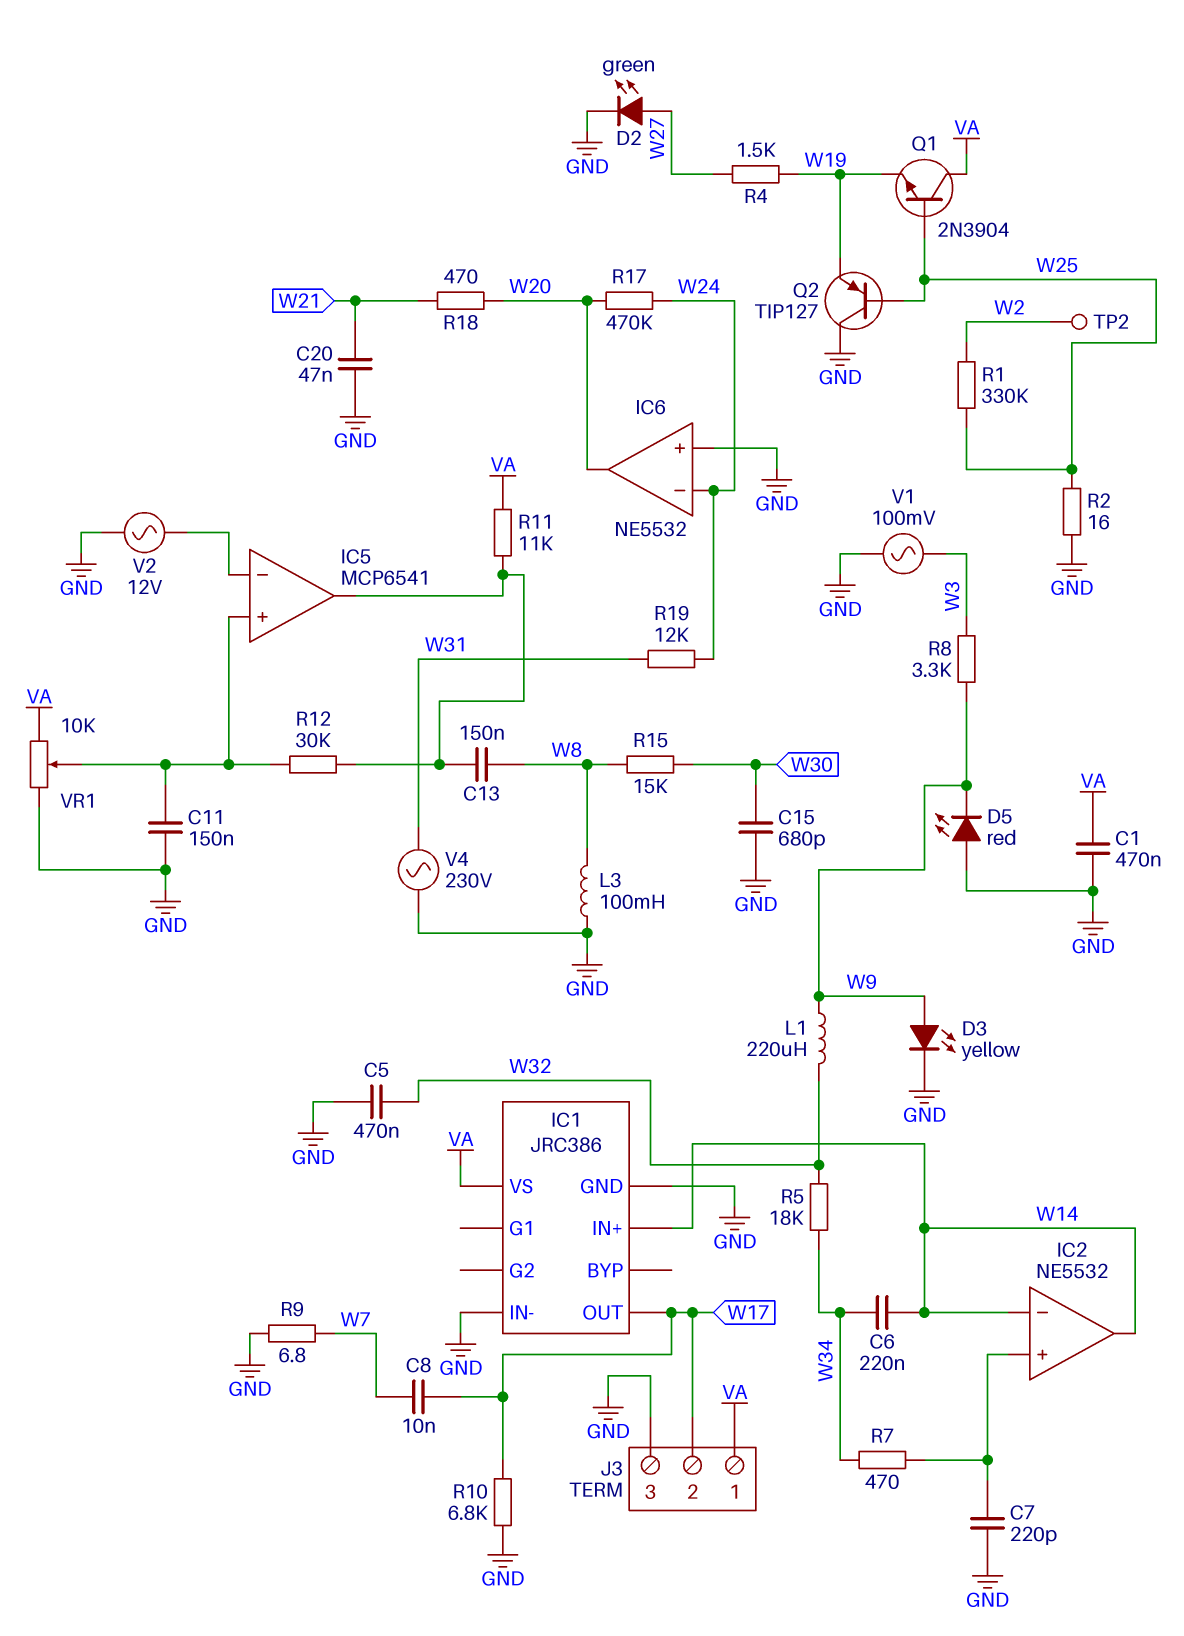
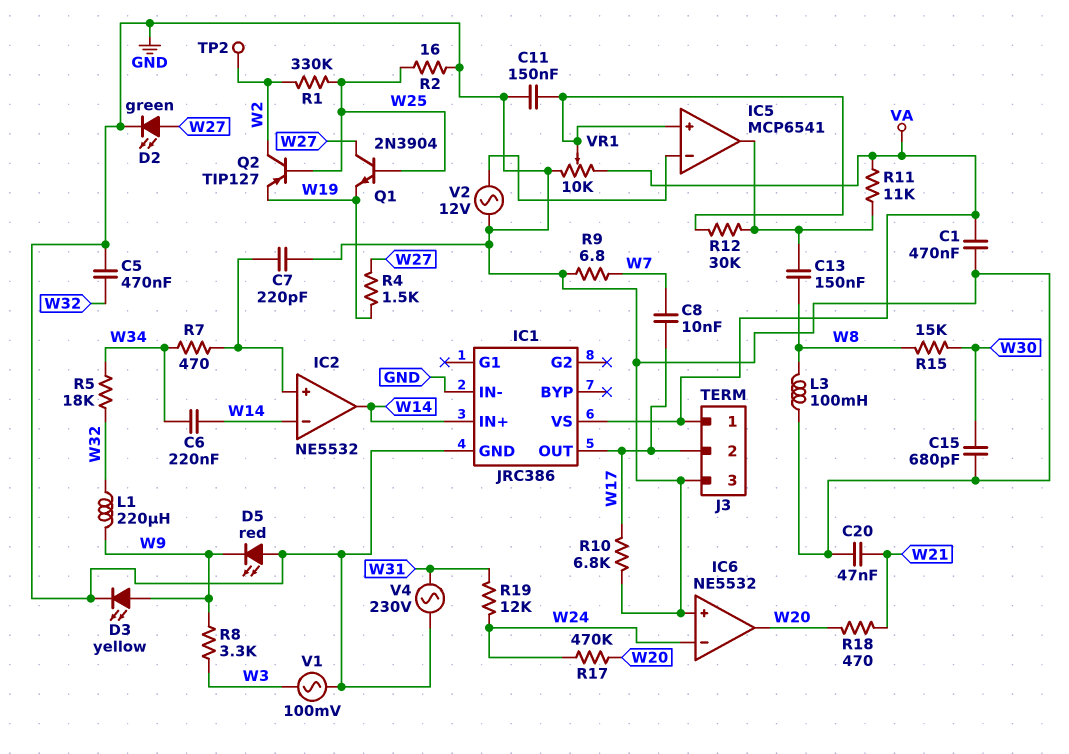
Q1: NPN 2N3904 (B W25, C VA, E W19) -> NPN 2N3904 (B W25, C W27, E W19)
Q2: PNP TIP127 (B W25, C GND, E W19) -> PNP TIP127 (B W25, C W2, E W19)

